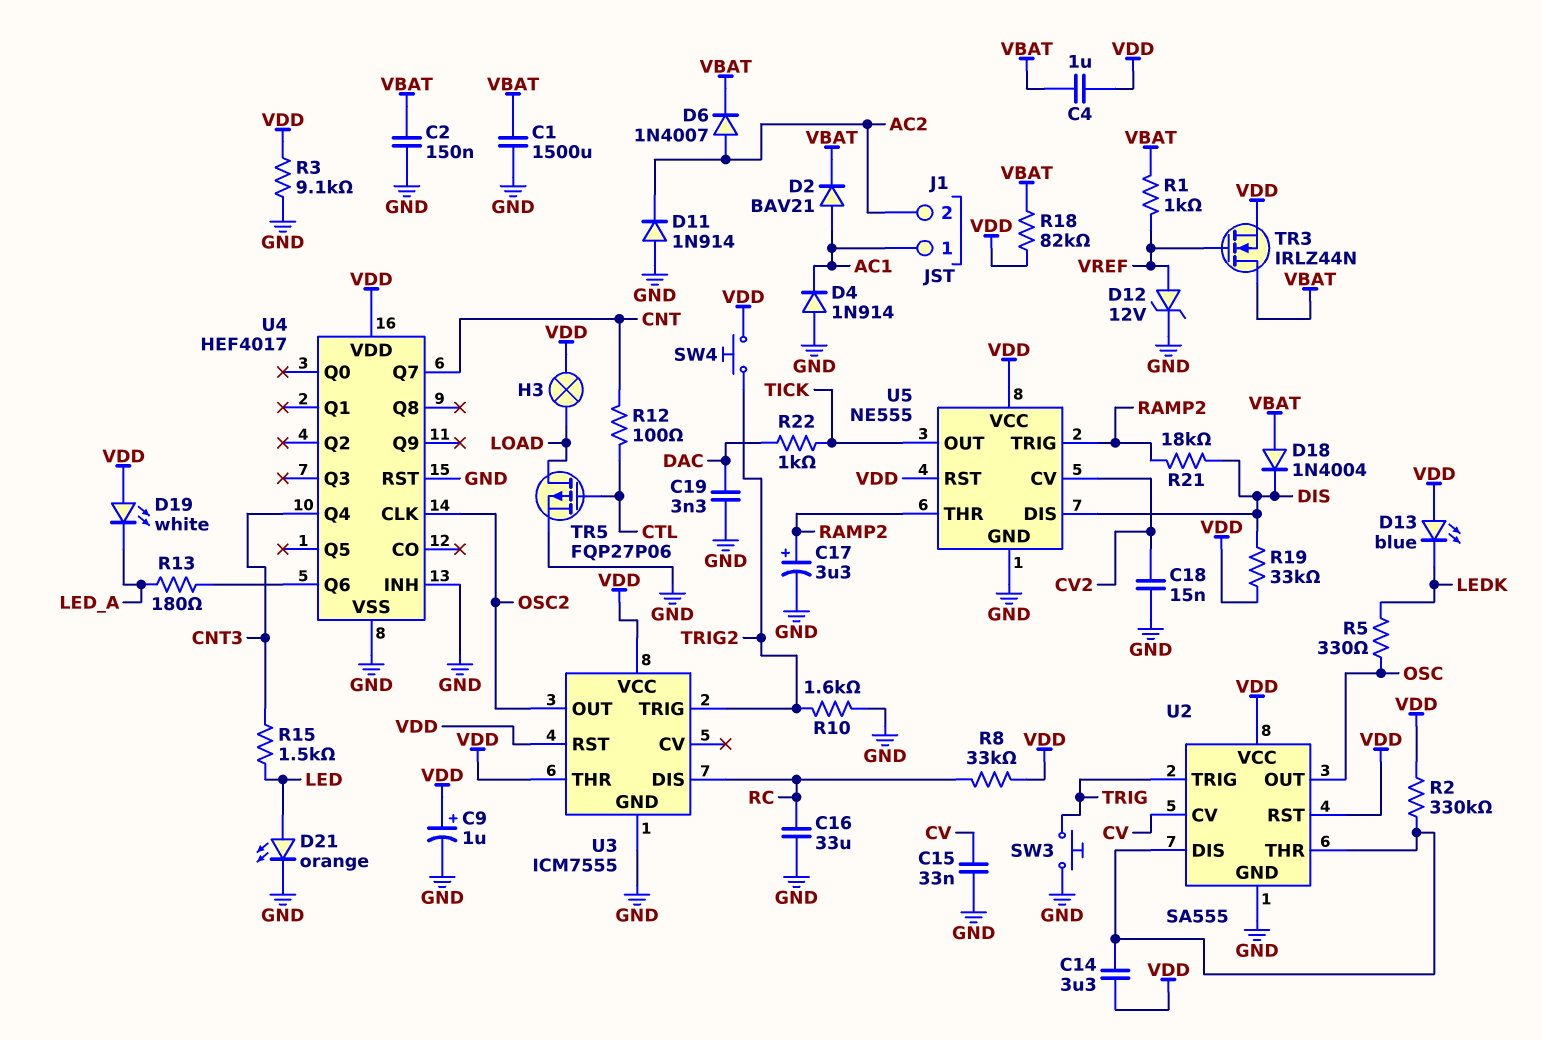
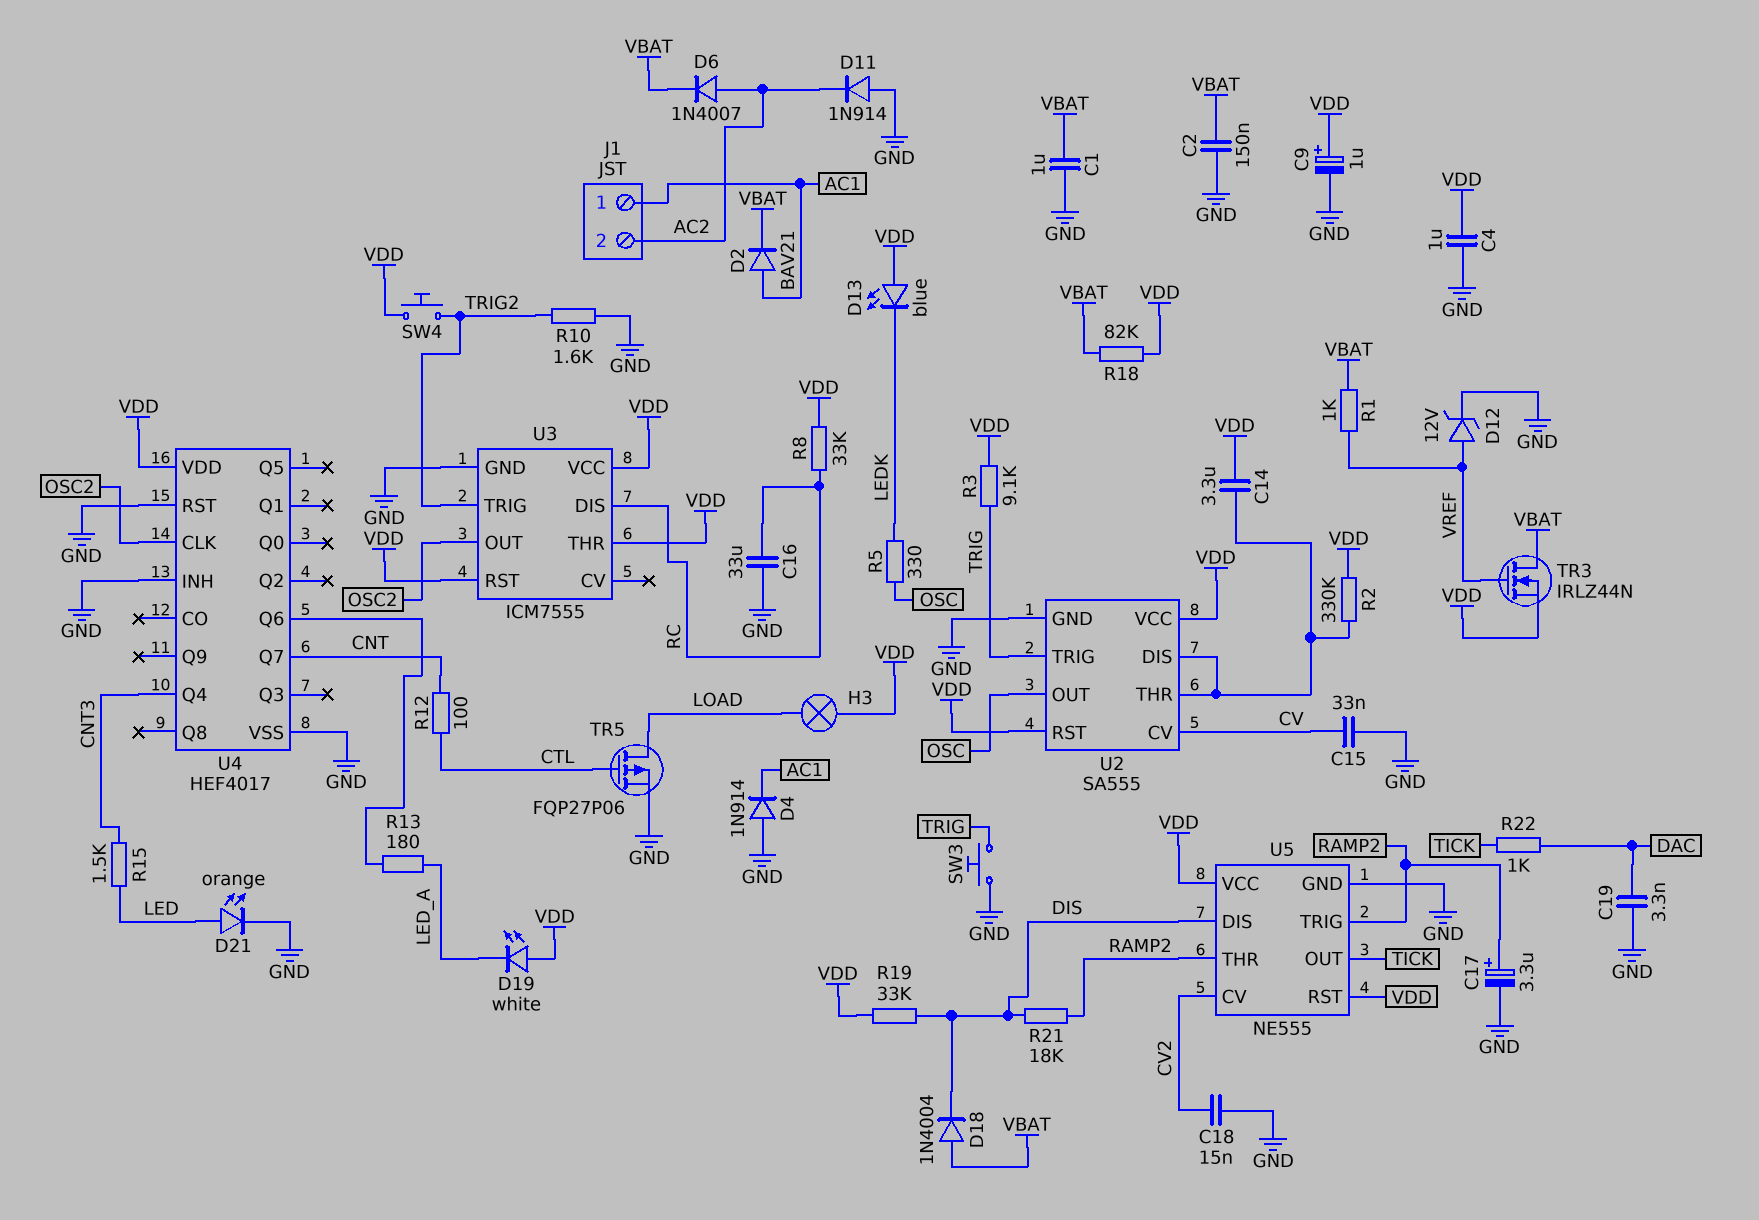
C1: 1500uF (GND, VBAT) -> 1uF (GND, VBAT)
C4: 1uF (VBAT, VDD) -> 1uF (GND, VDD)
R3: 9.1k (GND, VDD) -> 9.1k (TRIG, VDD)

